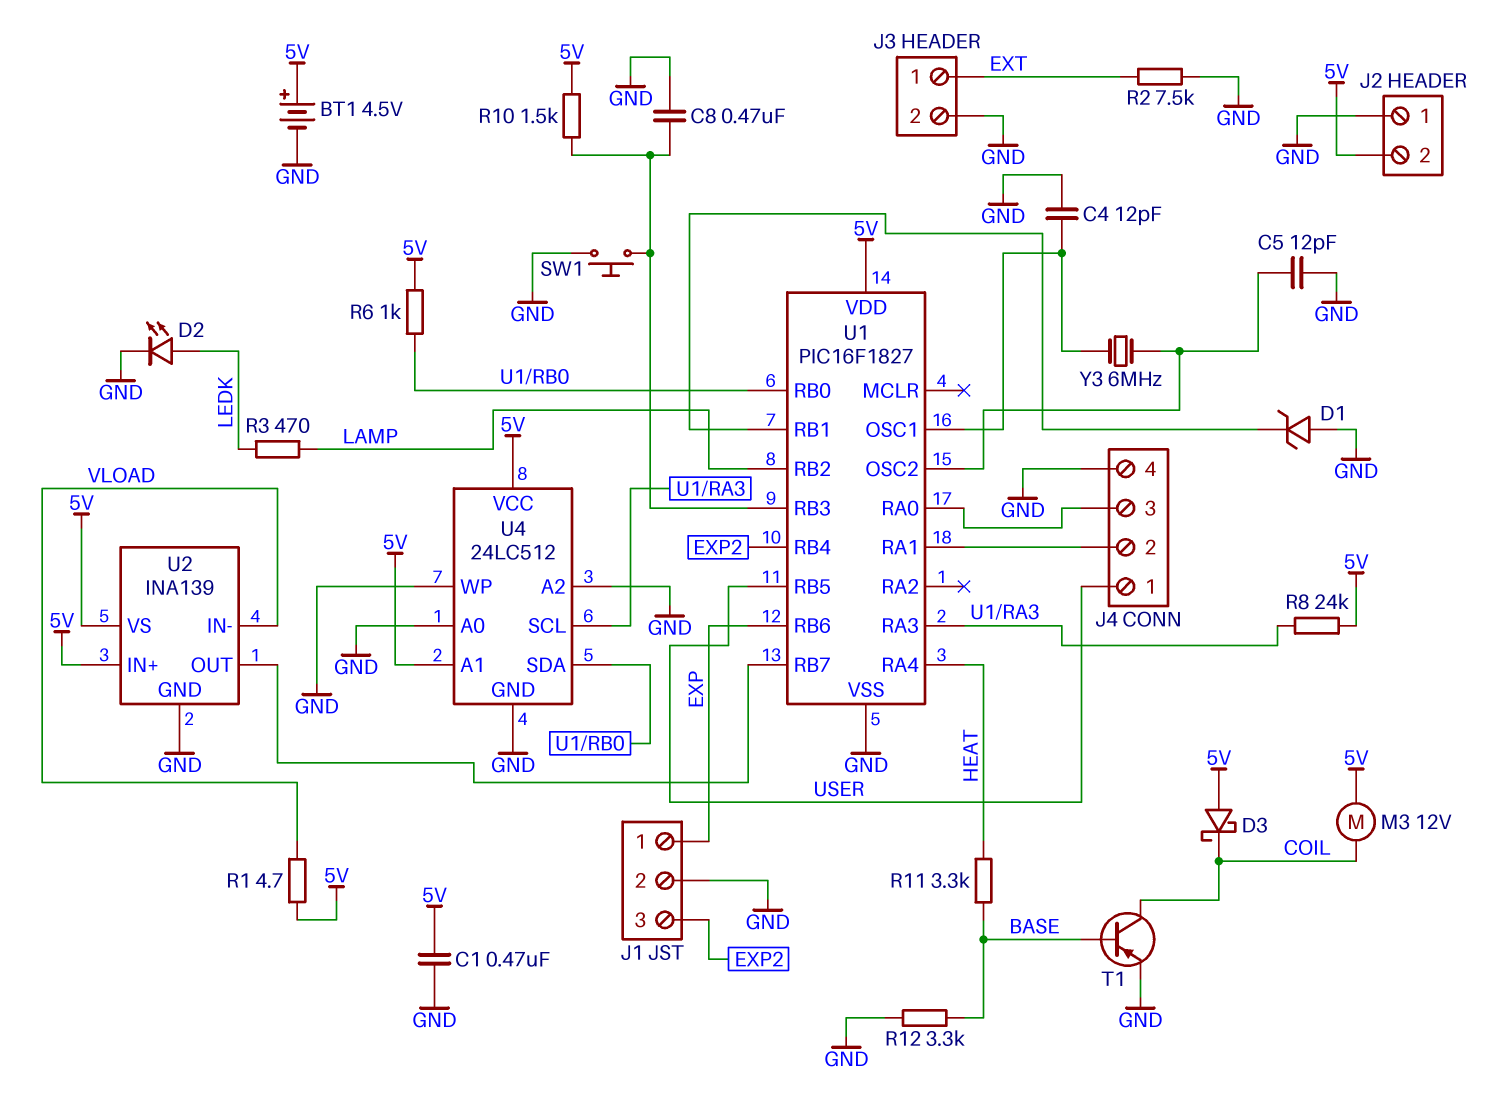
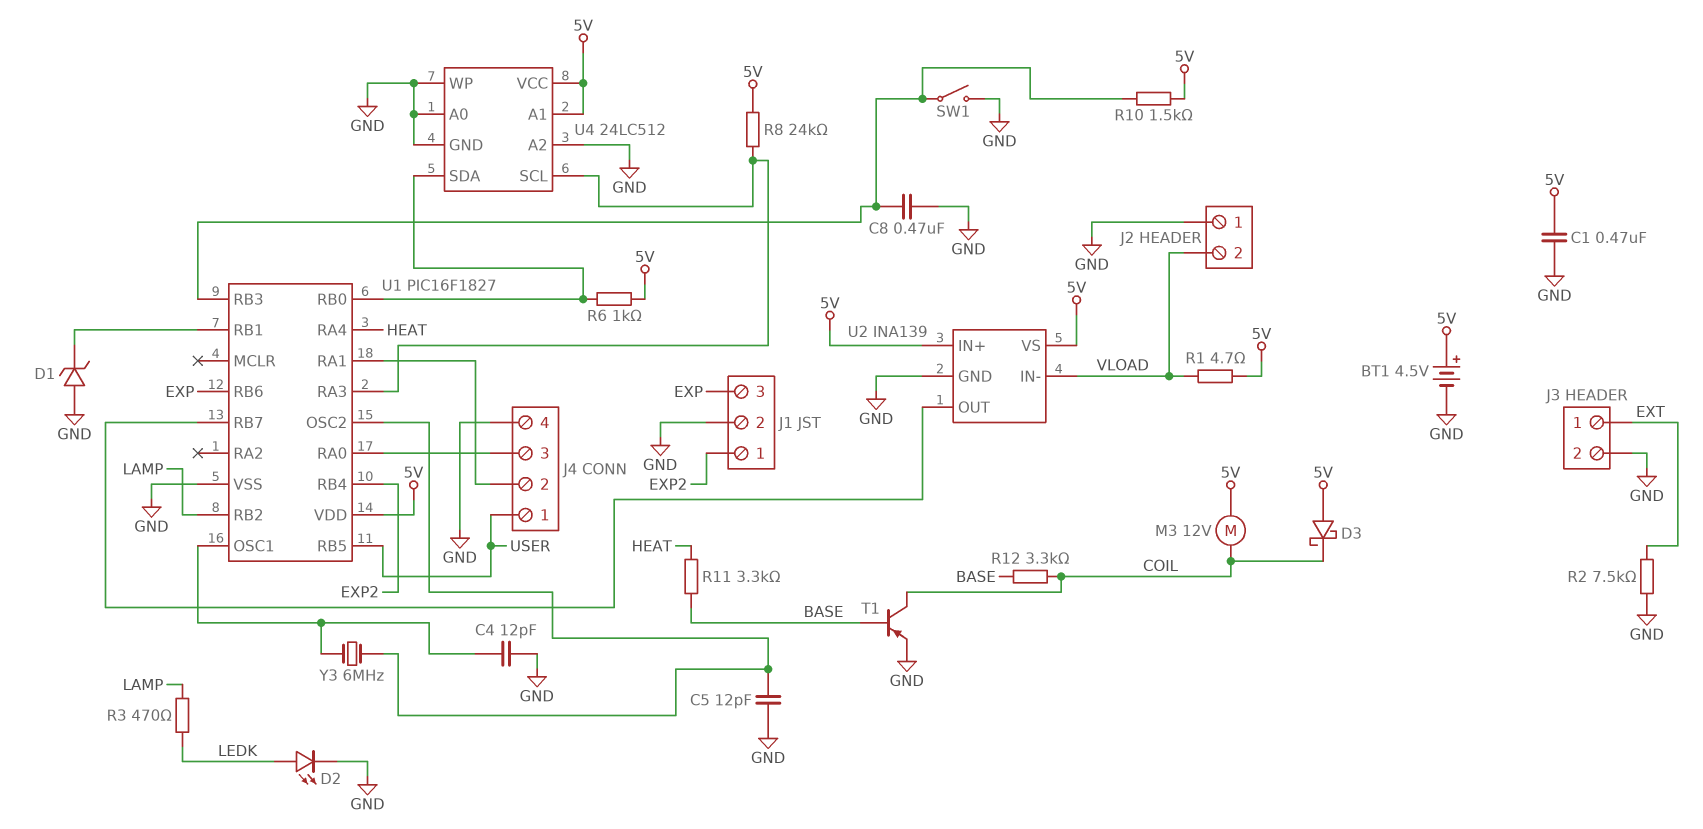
J1 pin 1: EXP -> EXP2
J1 pin 3: EXP2 -> EXP
J2 pin 2: 5V -> VLOAD
R12: 3.3k (BASE, GND) -> 3.3k (BASE, COIL)
SW1: button (GND, U1/RB3) -> switch (GND, U1/RB3)

